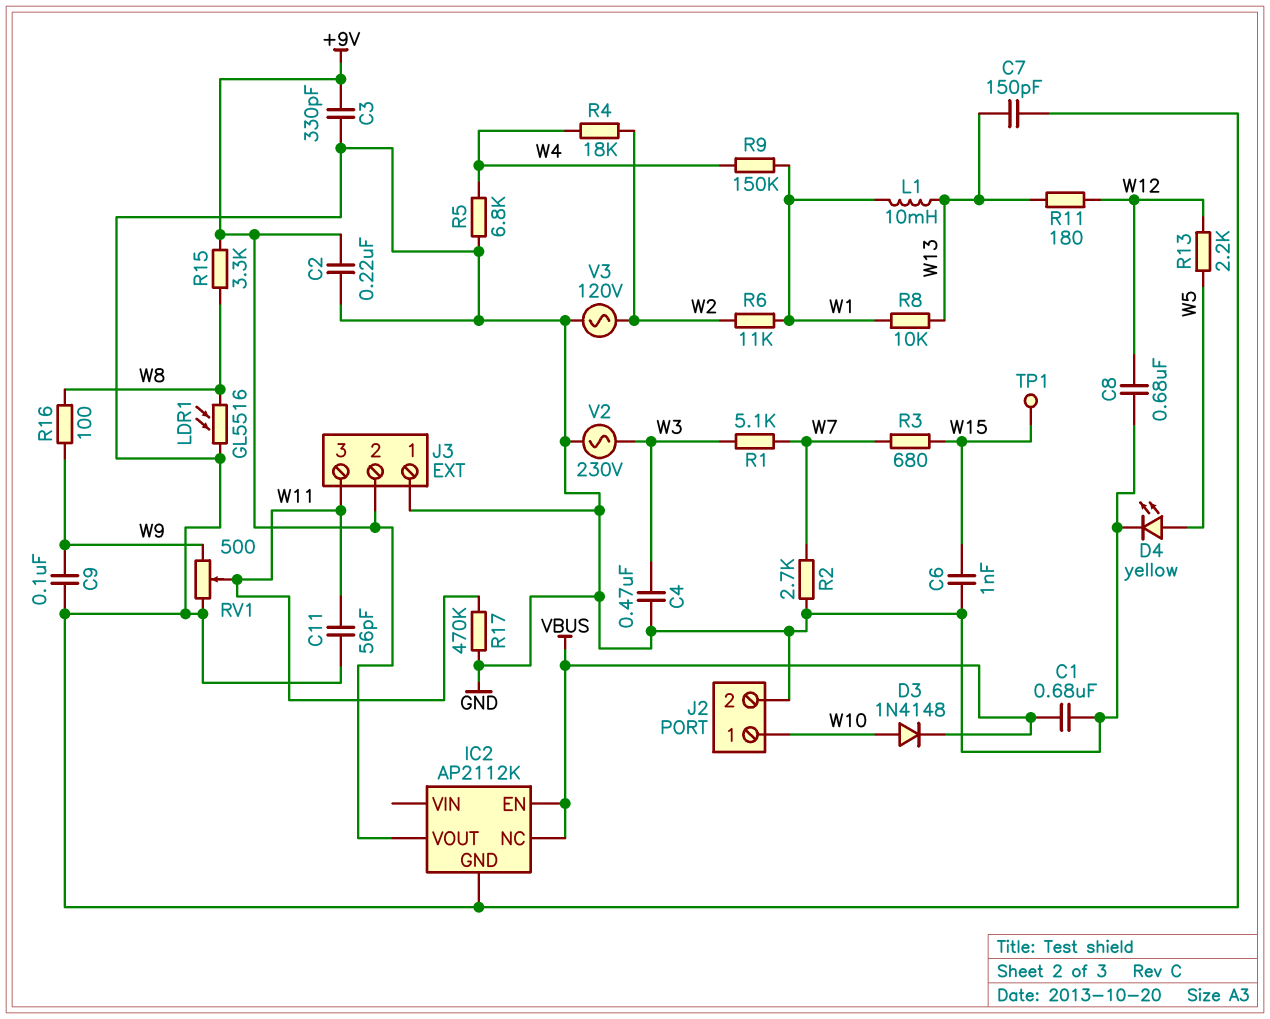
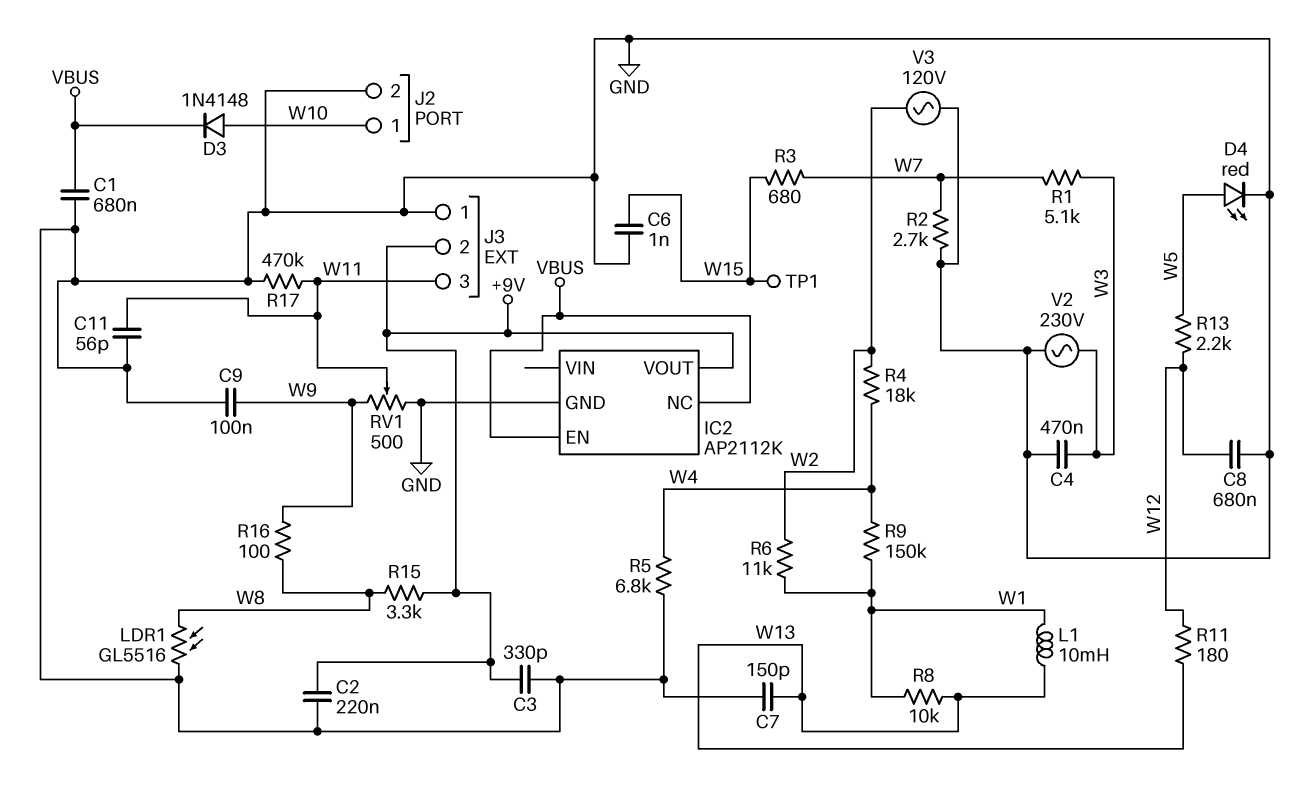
D4: LED yellow (A W5, K GND) -> LED red (A W5, K GND)

